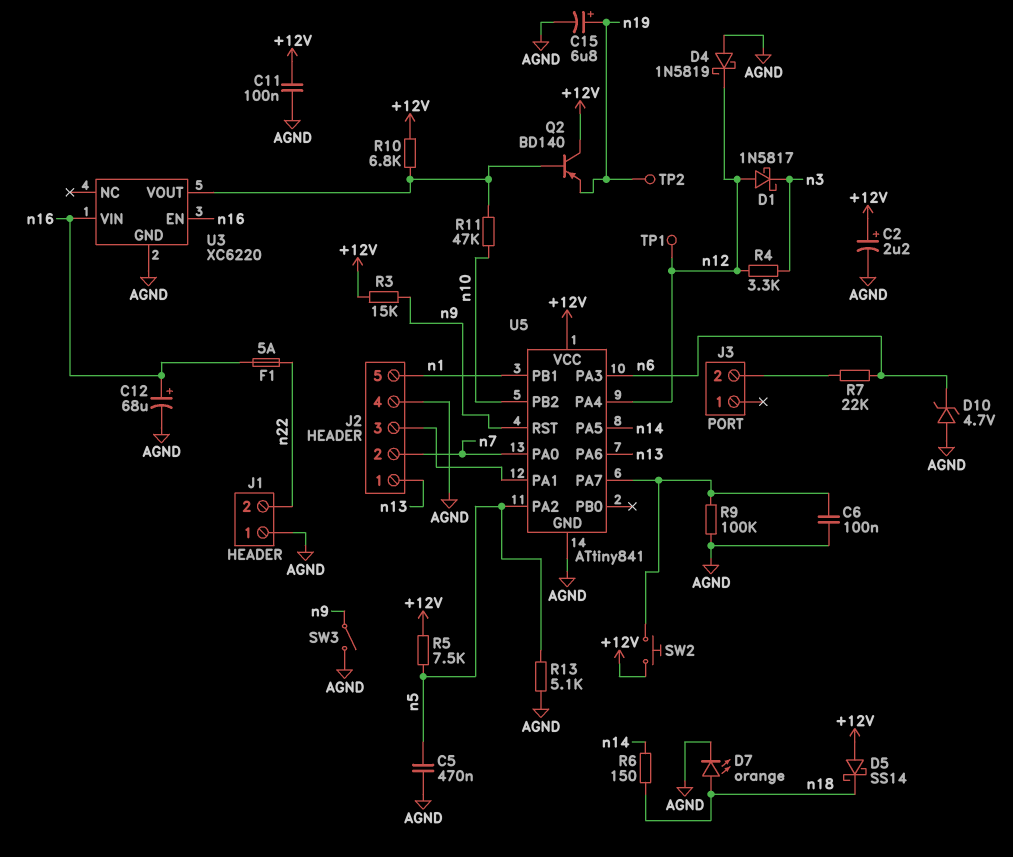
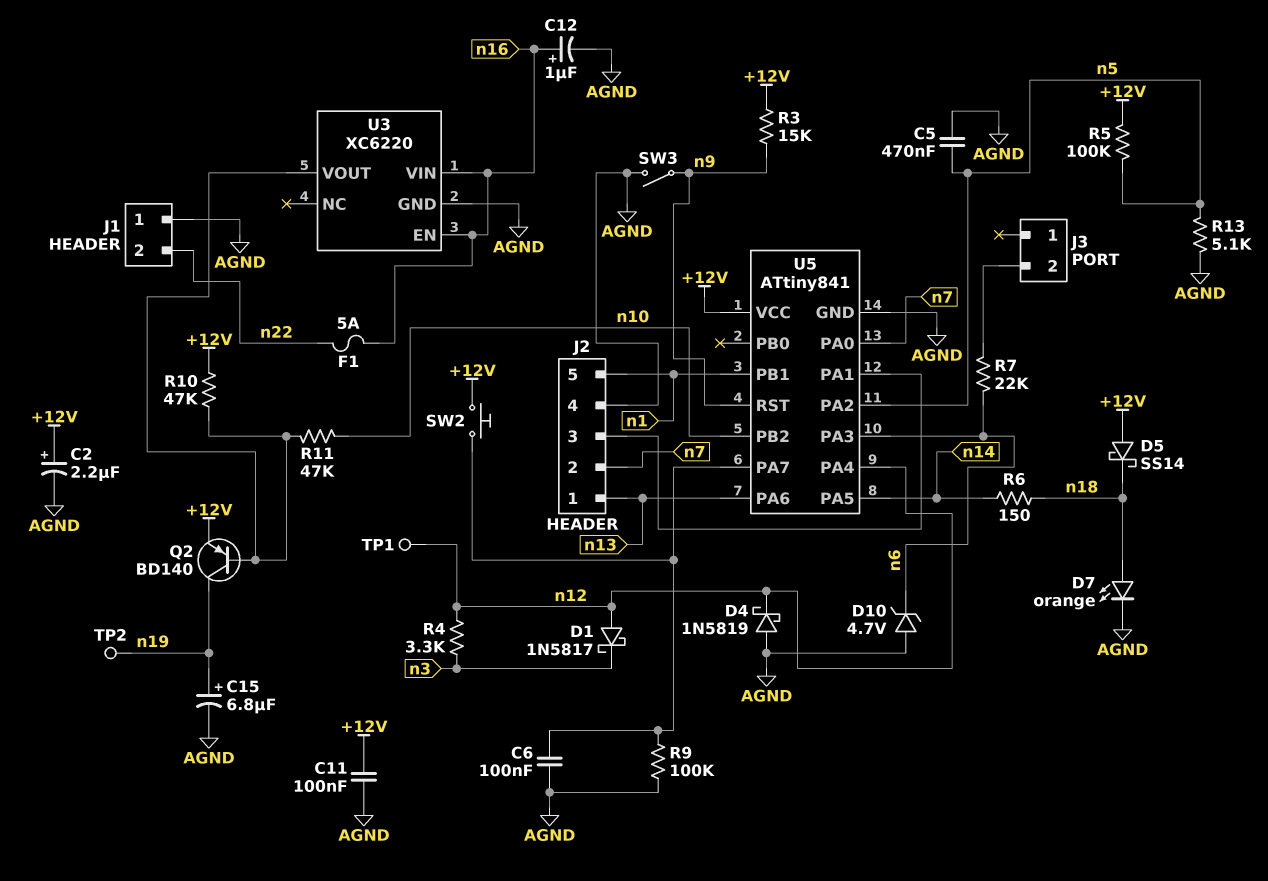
C12: 68uF (plus n16, minus AGND) -> 1uF (plus n16, minus AGND)
Q2: PNP BD140 (B U3/VOUT, C +12V, E n19) -> PNP BD140 (B U3/VOUT, C n19, E +12V)
R5: 7.5k (+12V, n5) -> 100k (+12V, n5)
R10: 6.8k (+12V, U3/VOUT) -> 47k (+12V, U3/VOUT)

